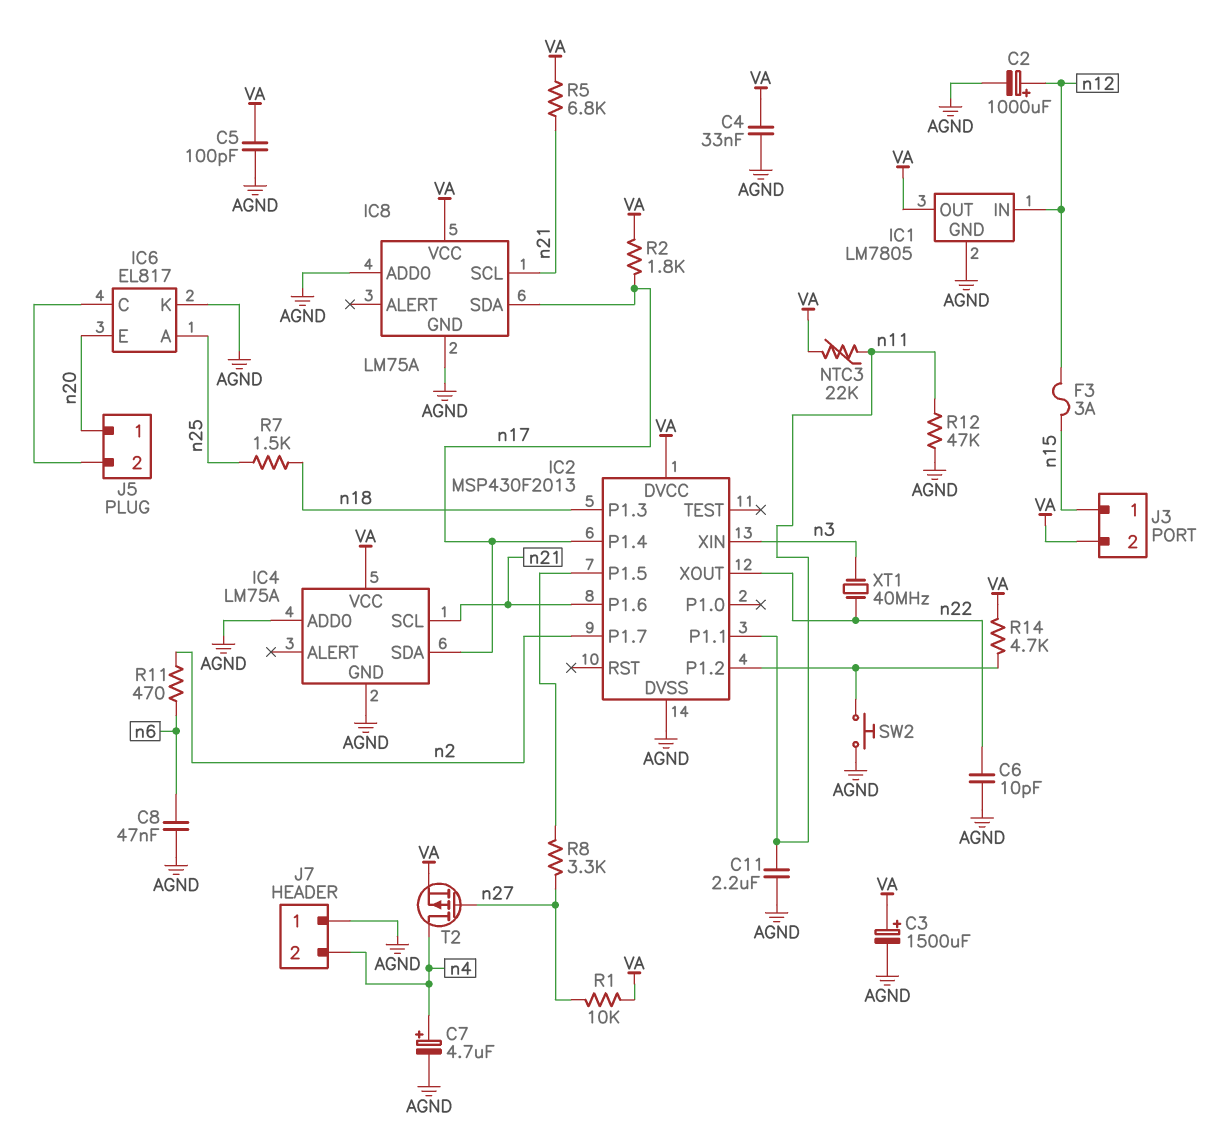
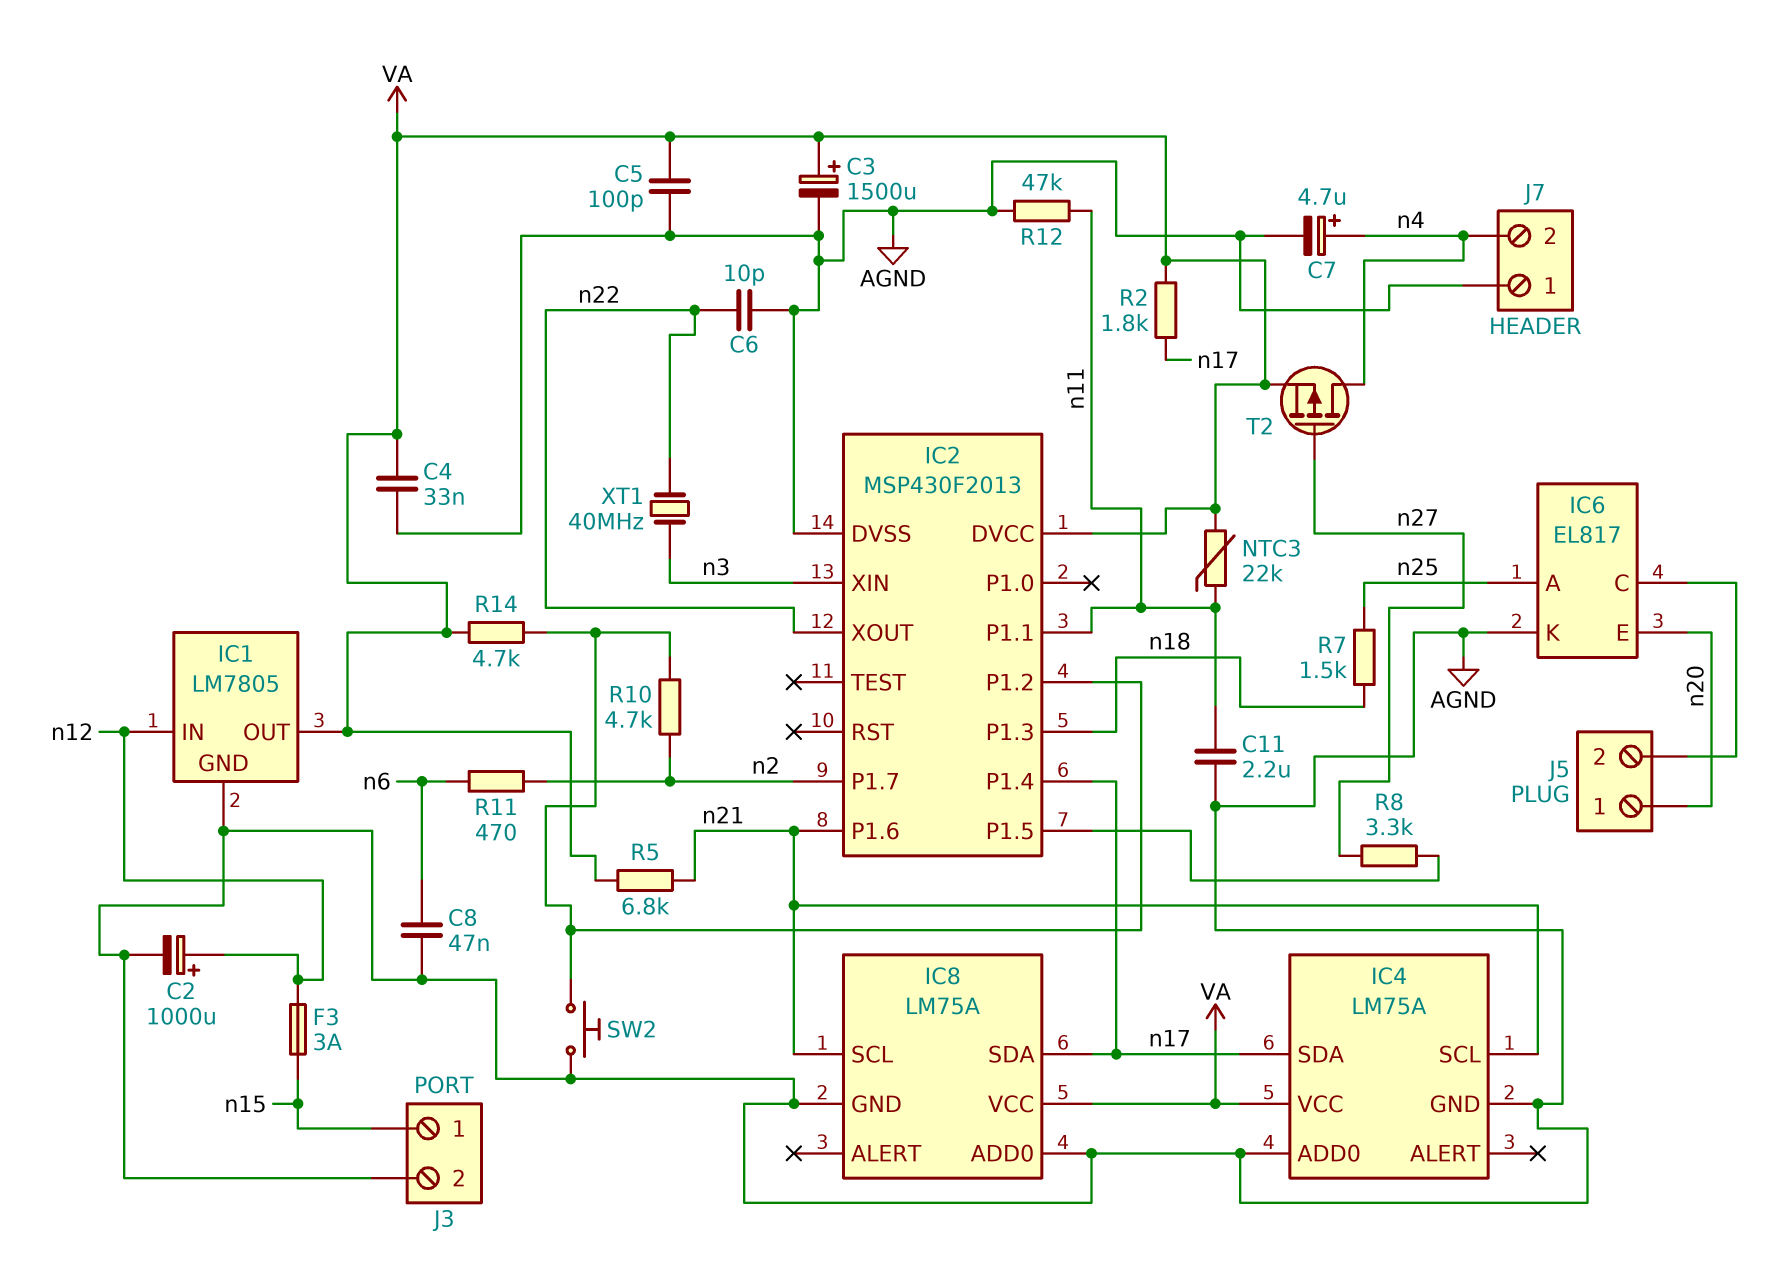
J3 pin 2: VA -> AGND
R1: 10k (VA, n27) -> none
R10: none -> 4.7k (IC2/P1.2, n2)

